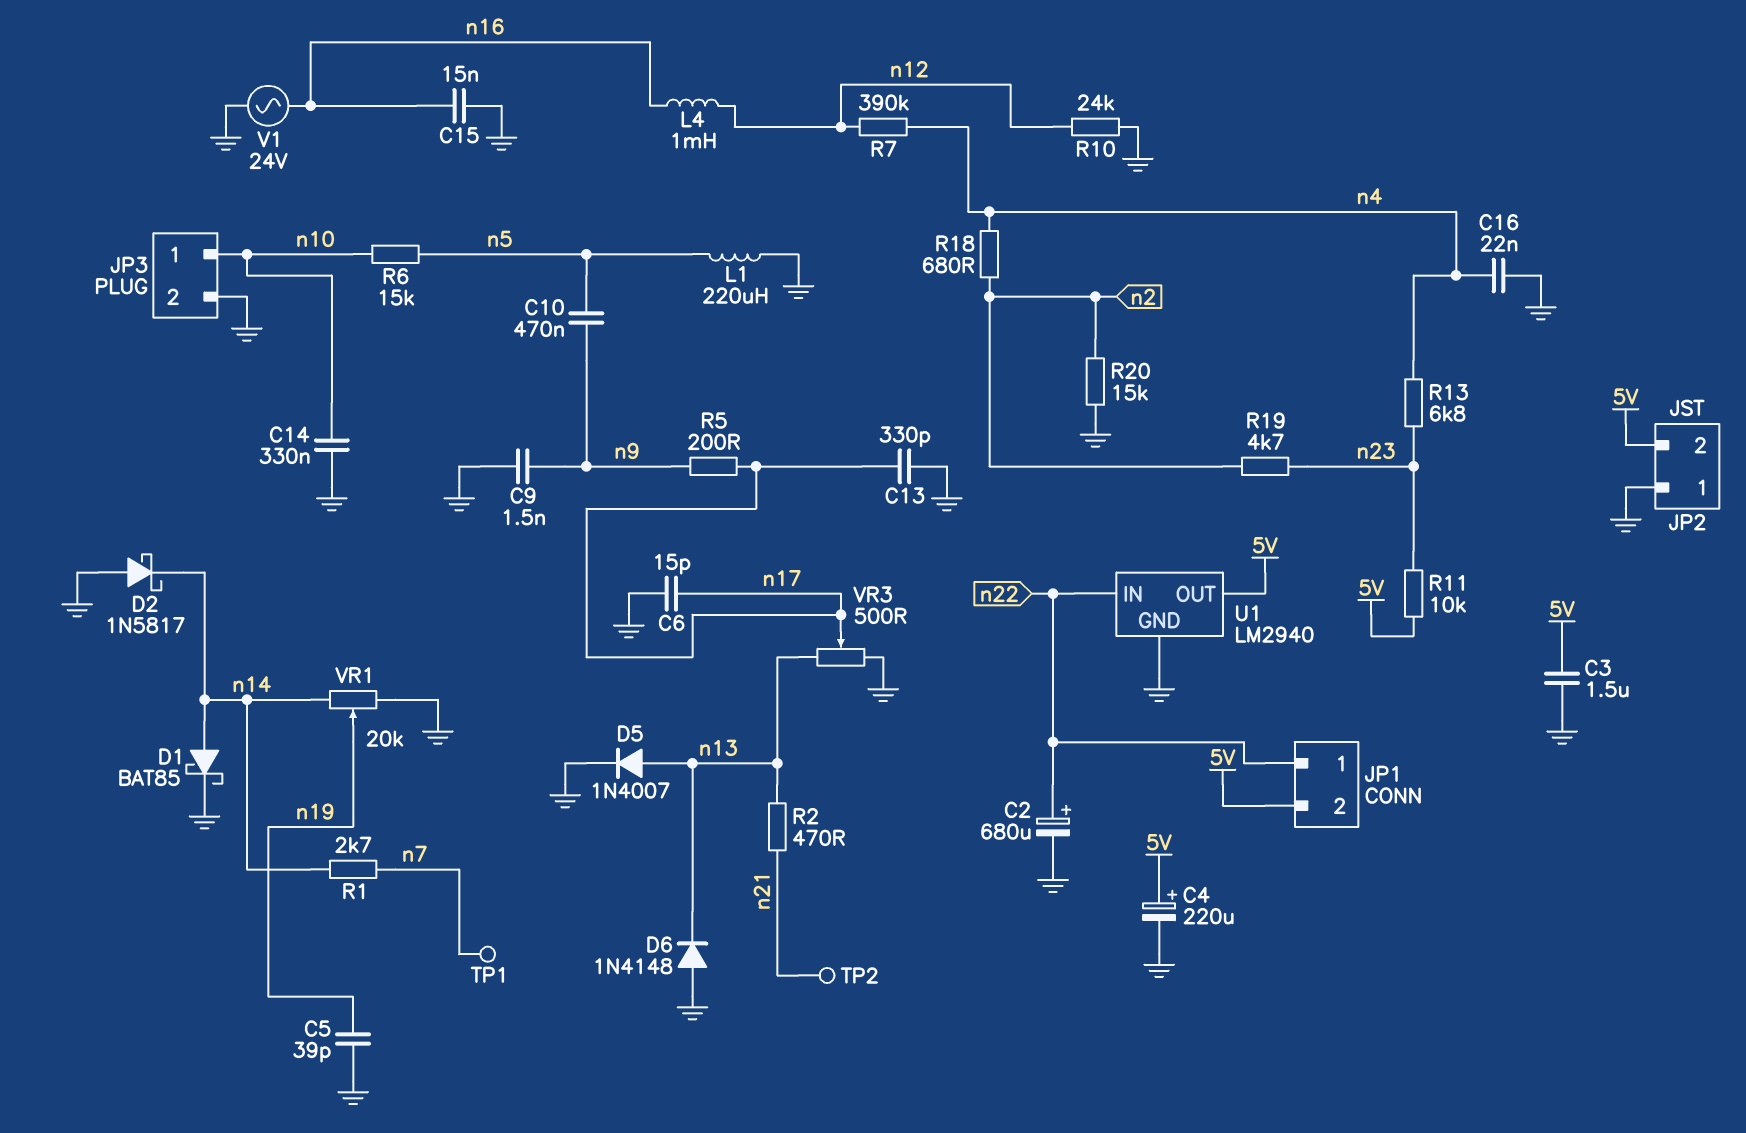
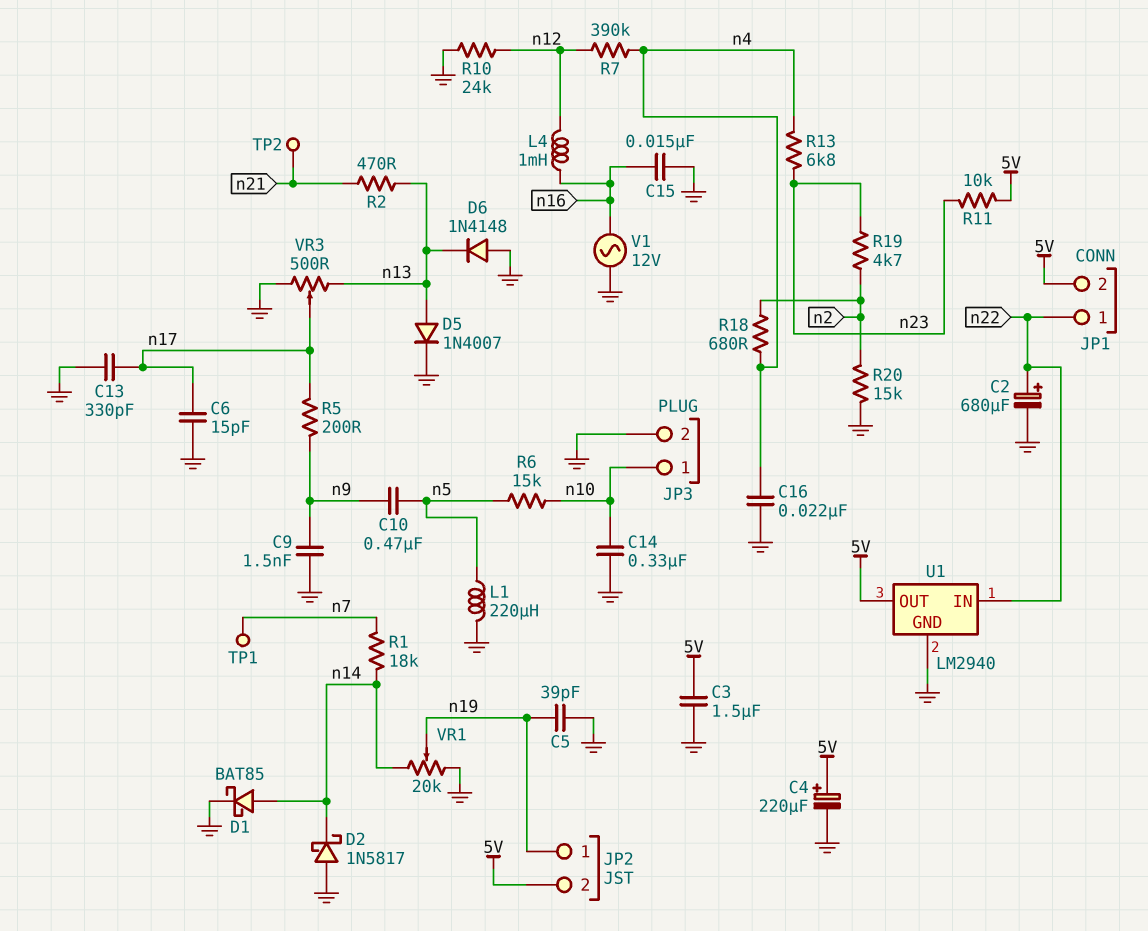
JP2 pin 1: GND -> n19
R1: 2.7k (n7, n14) -> 18k (n7, n14)
V1: AC 24V (GND, n16) -> AC 12V (GND, n16)

